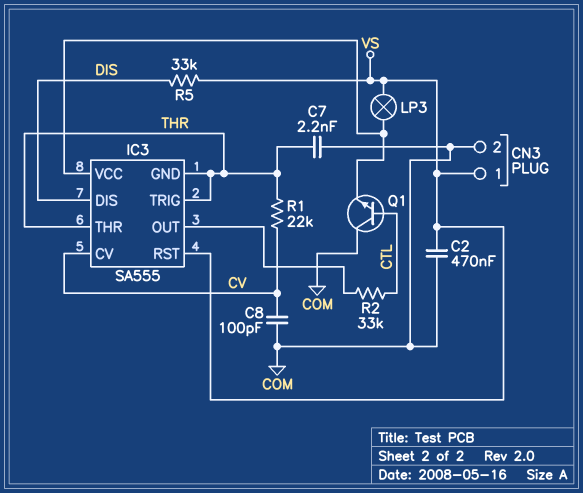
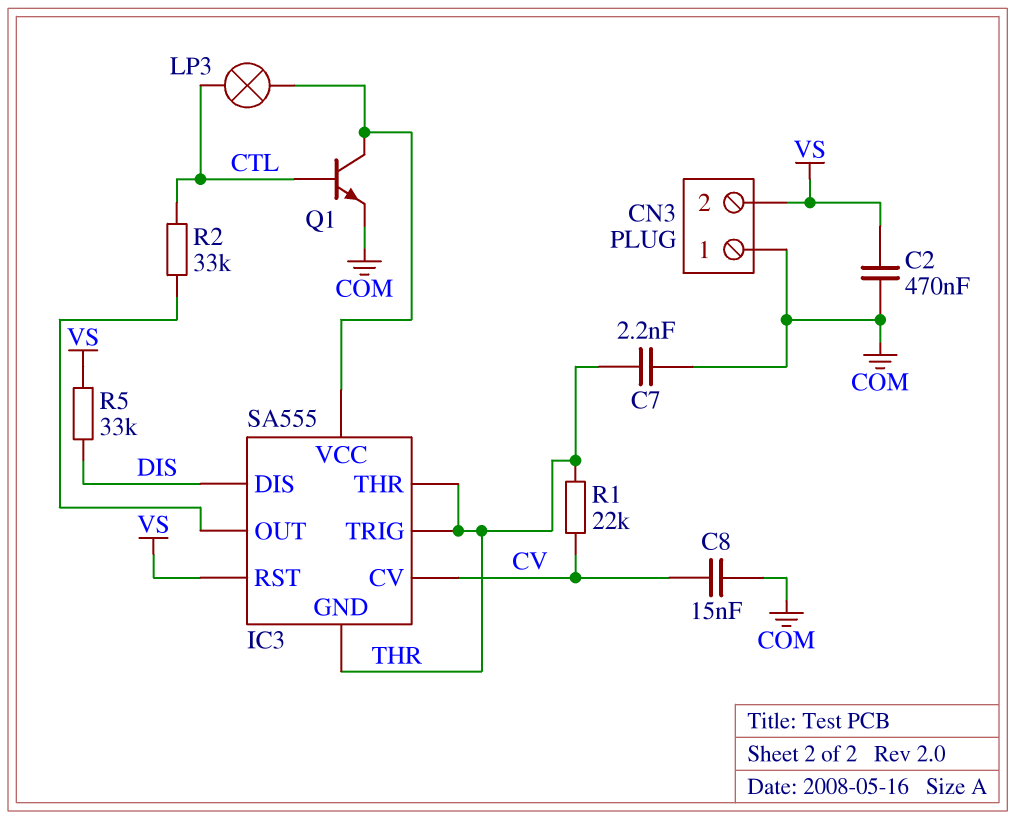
C8: 100pF (COM, CV) -> 15nF (COM, CV)
CN3 pin 1: VS -> COM
CN3 pin 2: COM -> VS
LP3: lamp (IC3/VCC, VS) -> lamp (CTL, IC3/VCC)
Q1: NPN (B CTL, C COM, E IC3/VCC) -> NPN (B CTL, C IC3/VCC, E COM)

